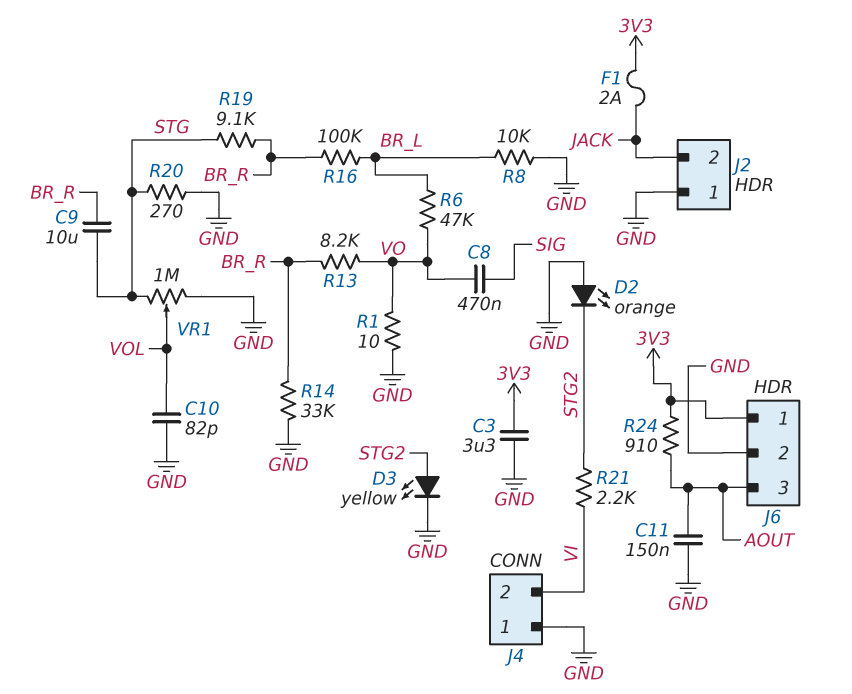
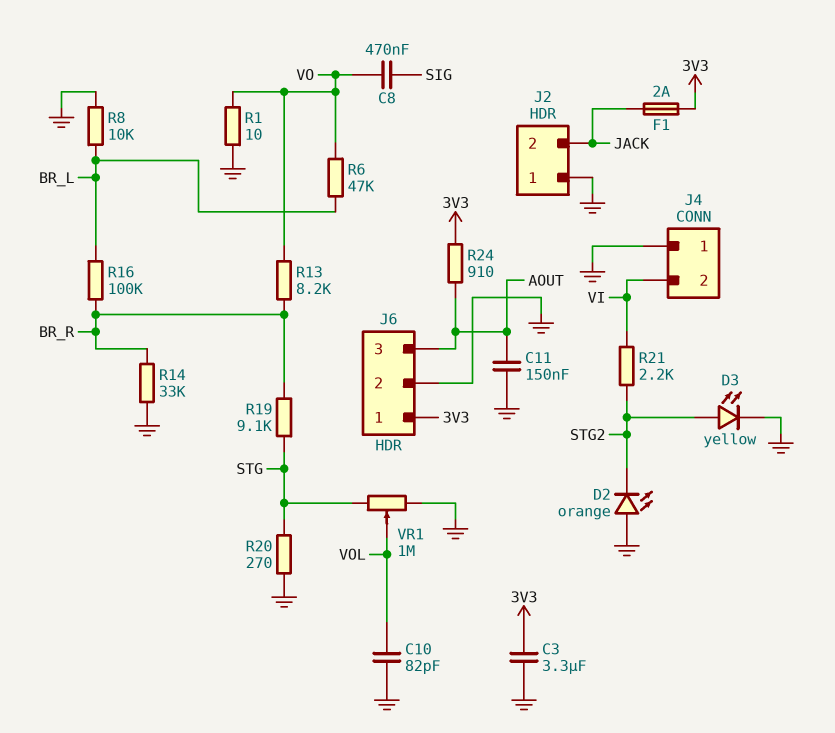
C9: 10uF (BR_R, STG) -> none

